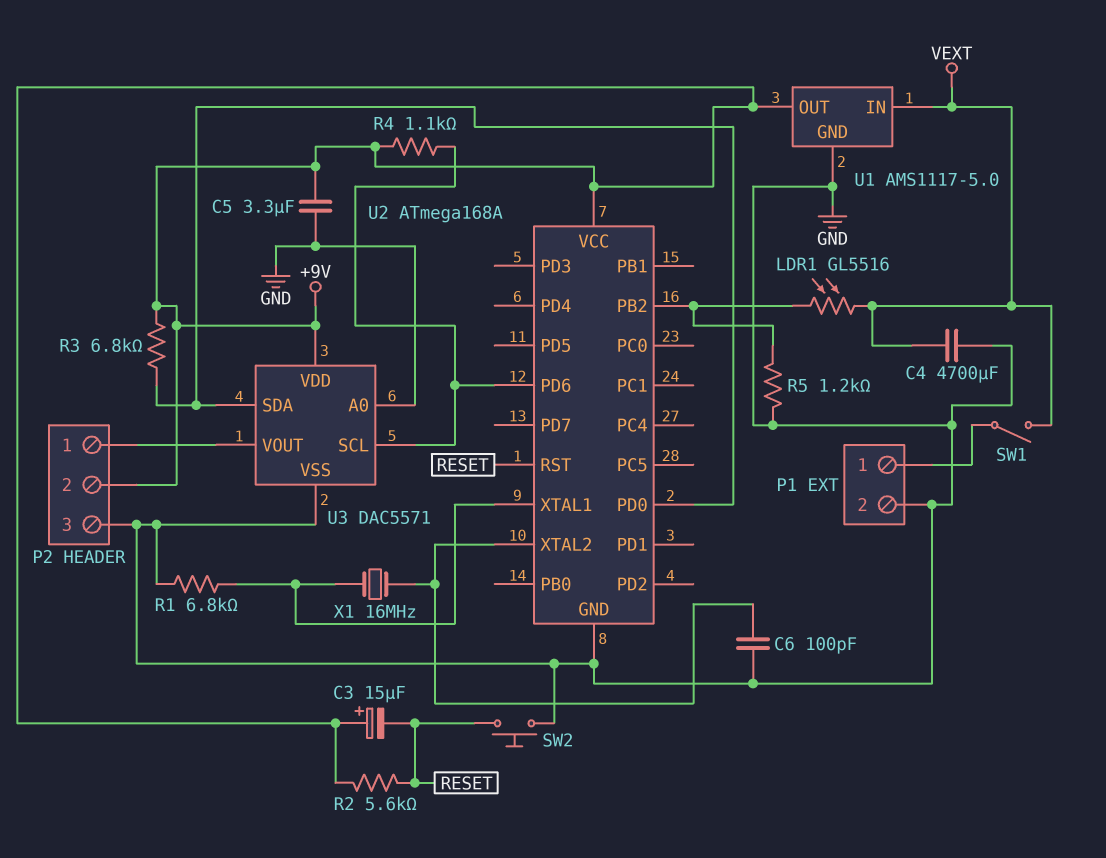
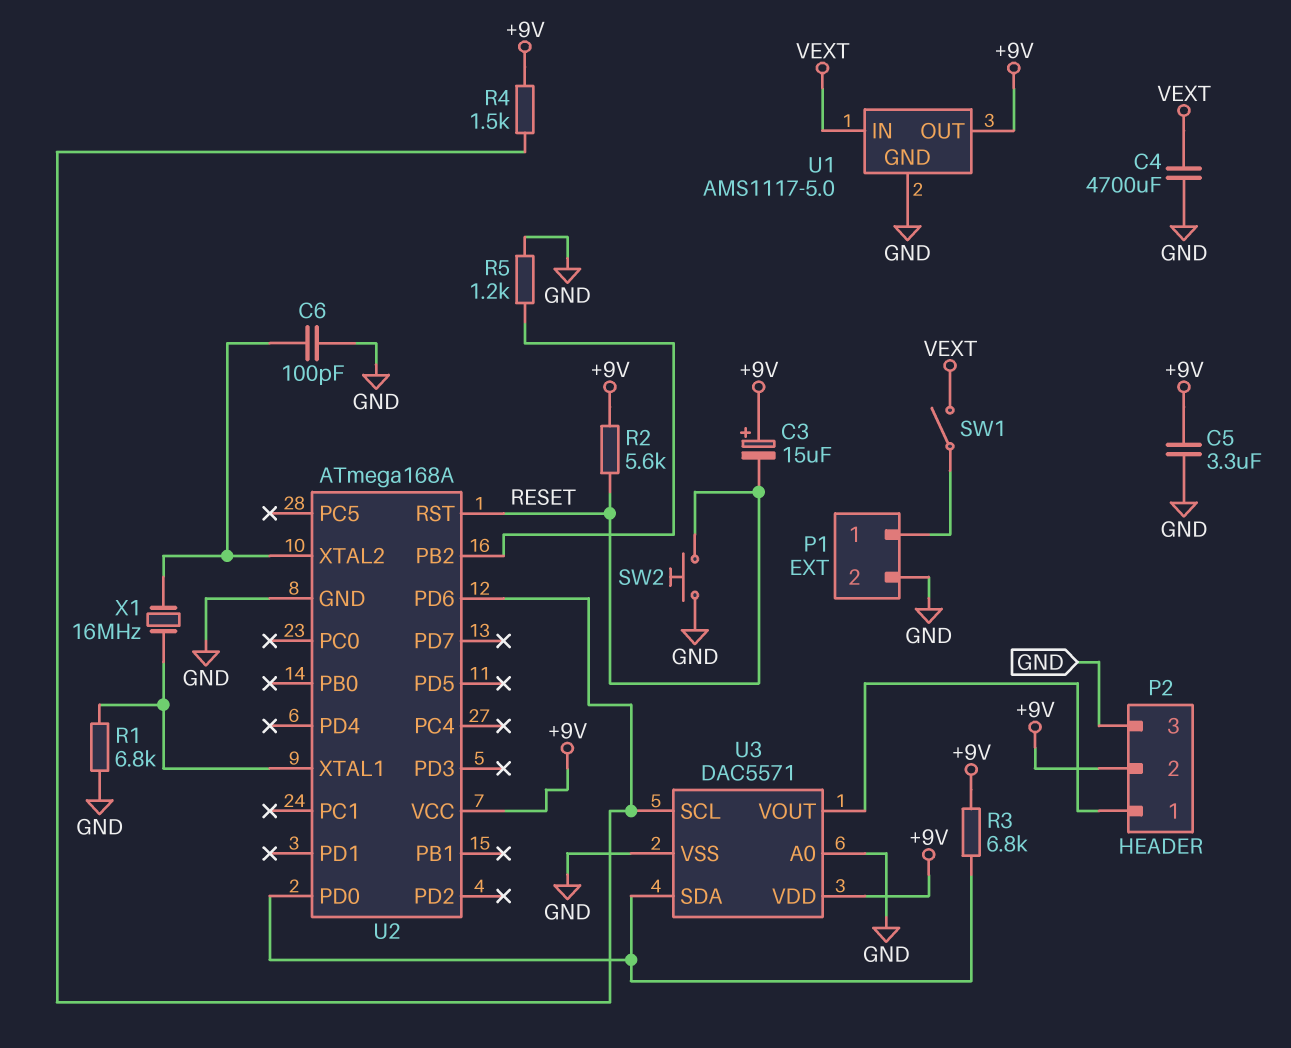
LDR1: GL5516 (U2/PB2, VEXT) -> none
R4: 1.1k (+9V, U2/PD6) -> 1.5k (+9V, U2/PD6)

